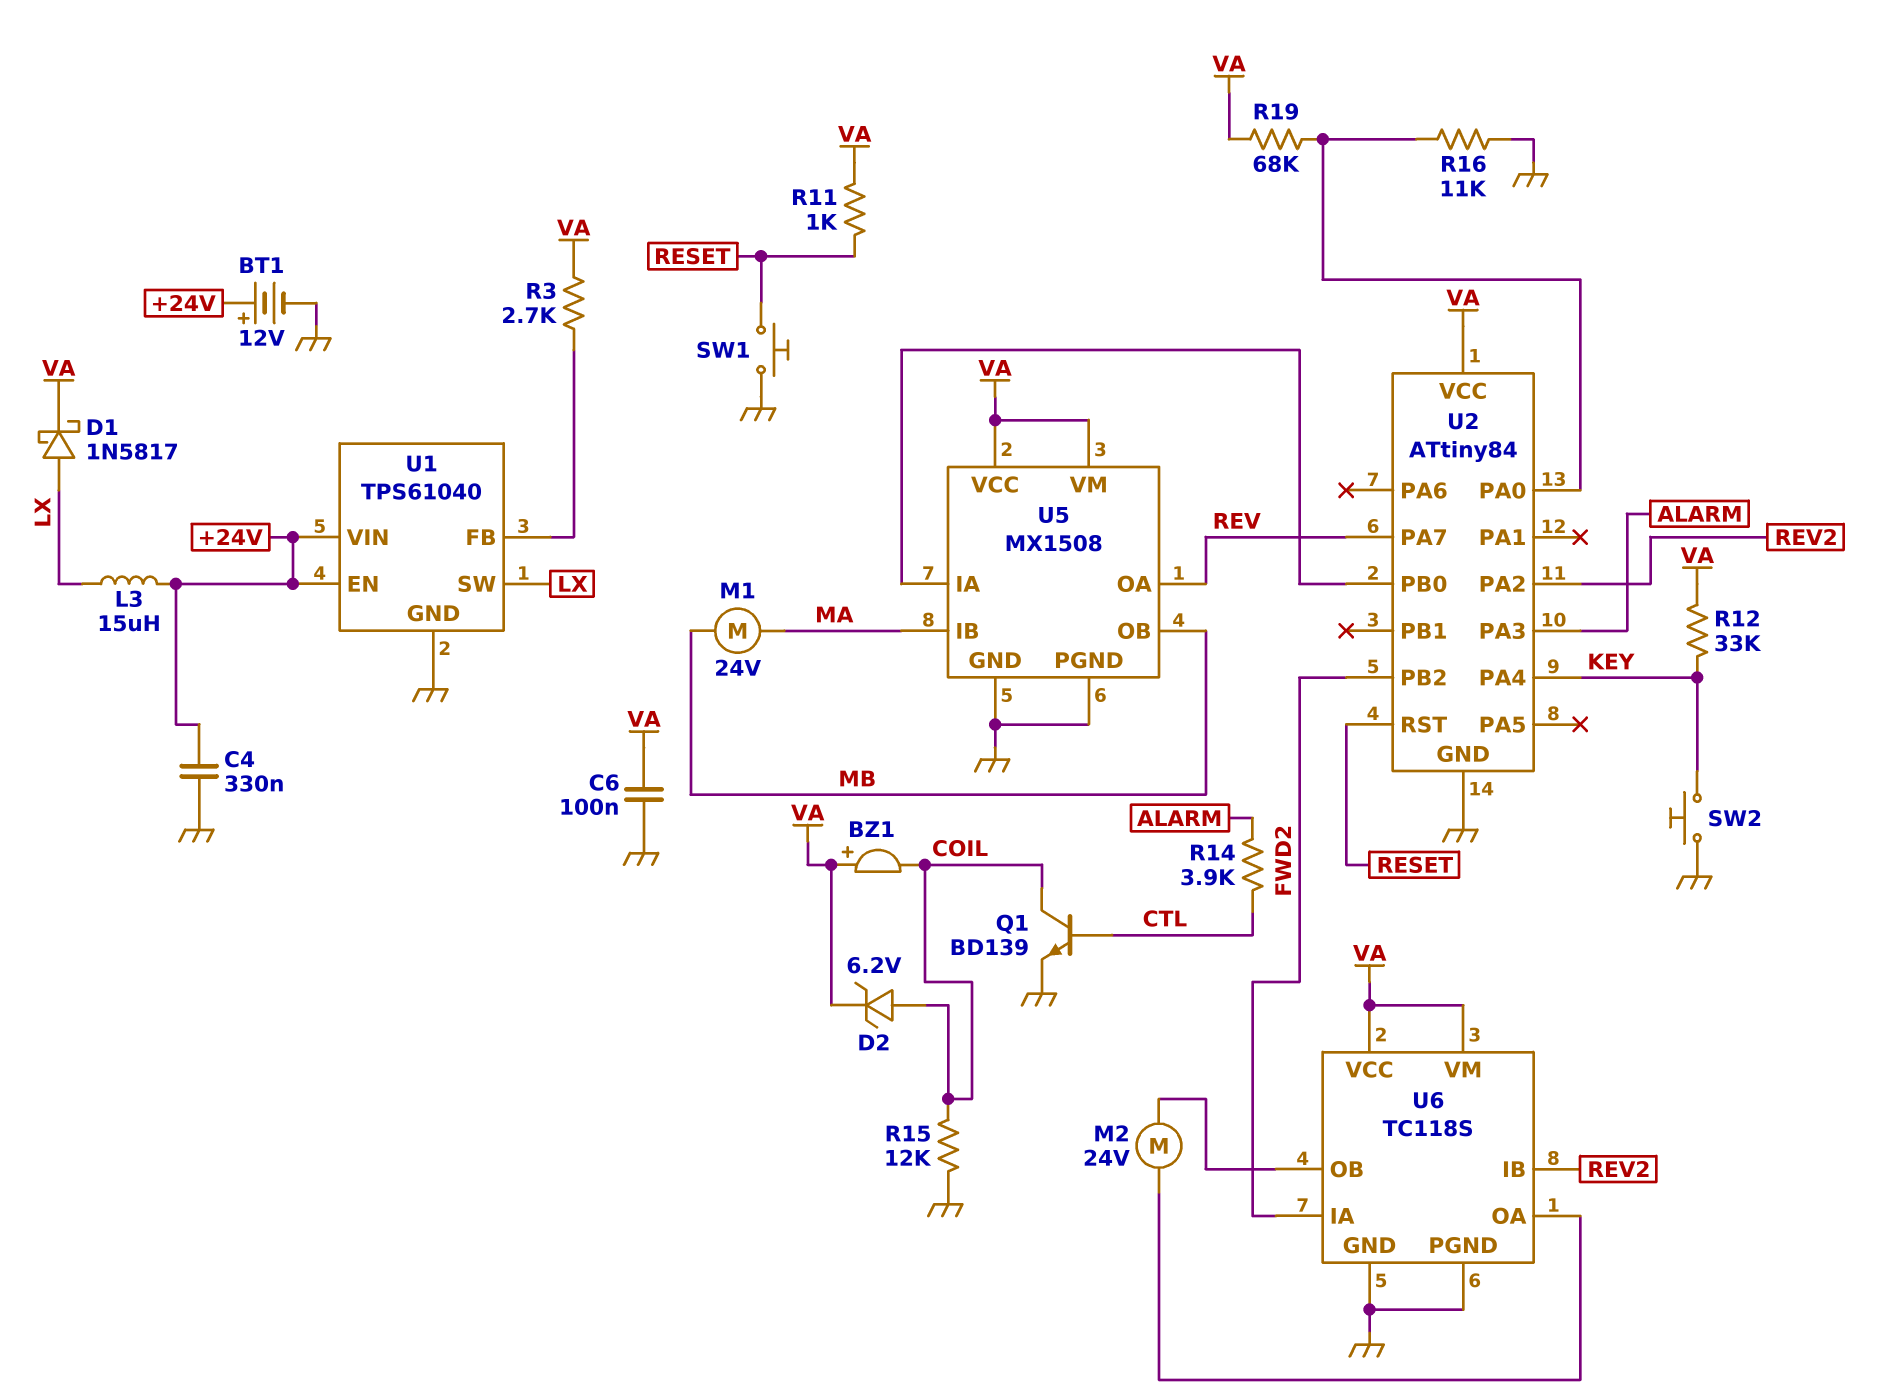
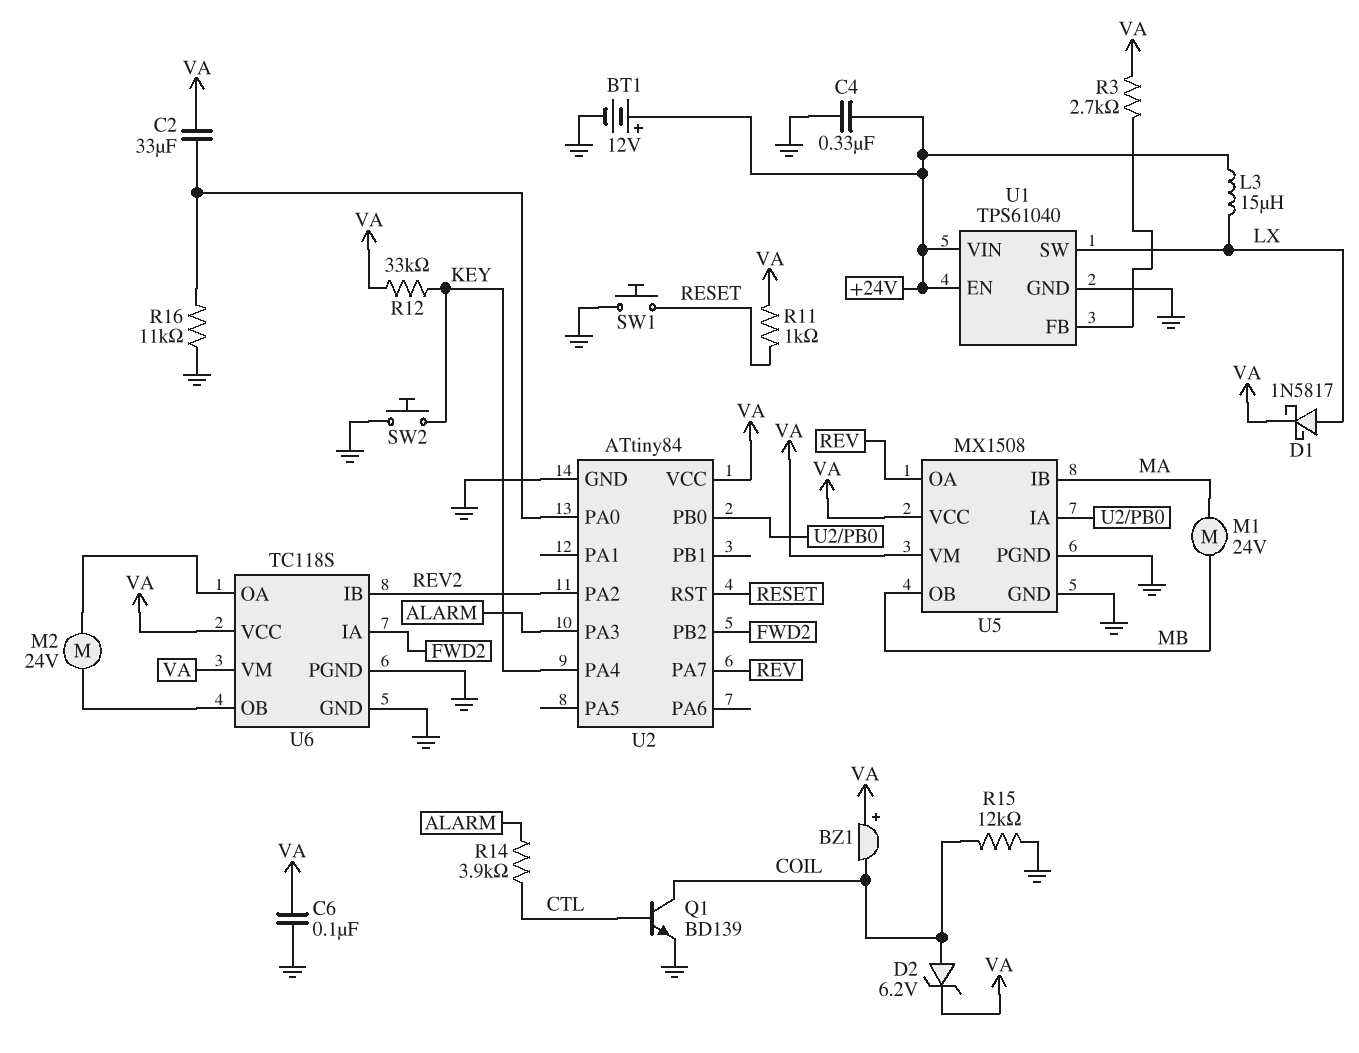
C2: none -> 33uF (U2/PA0, VA)
R19: 68k (U2/PA0, VA) -> none

